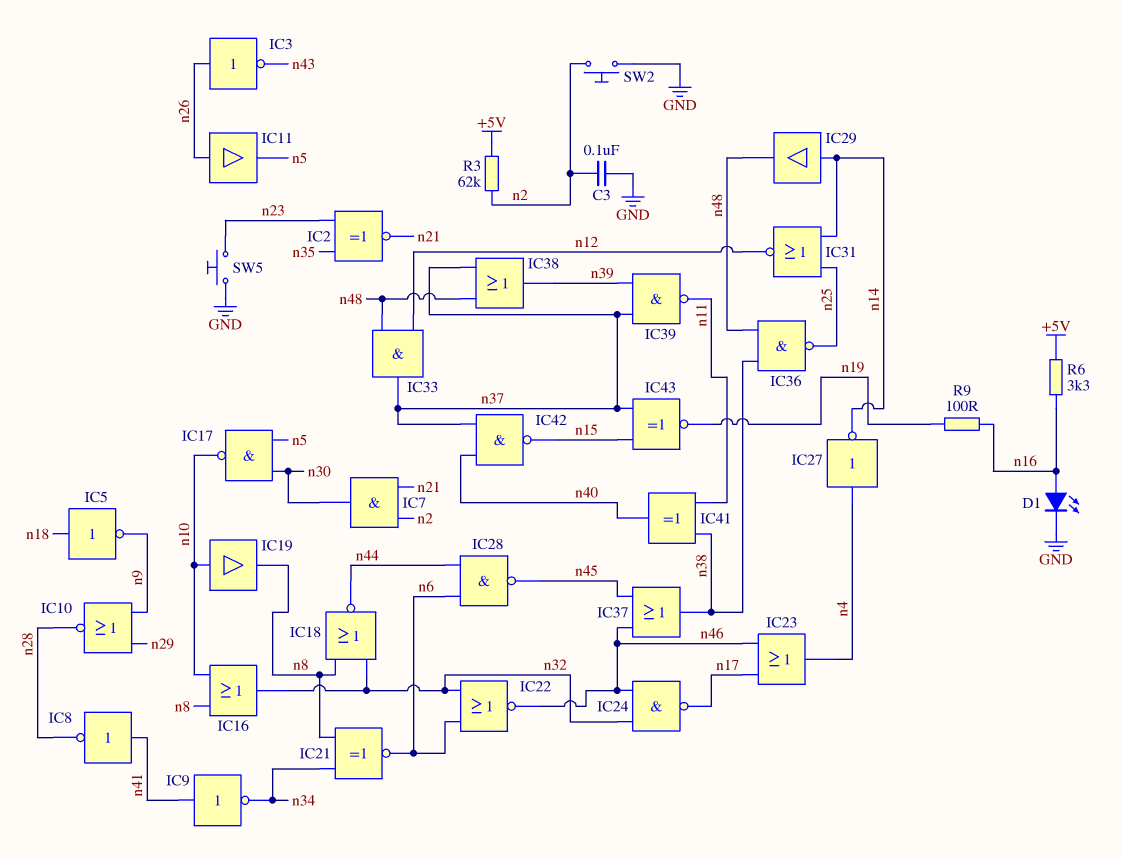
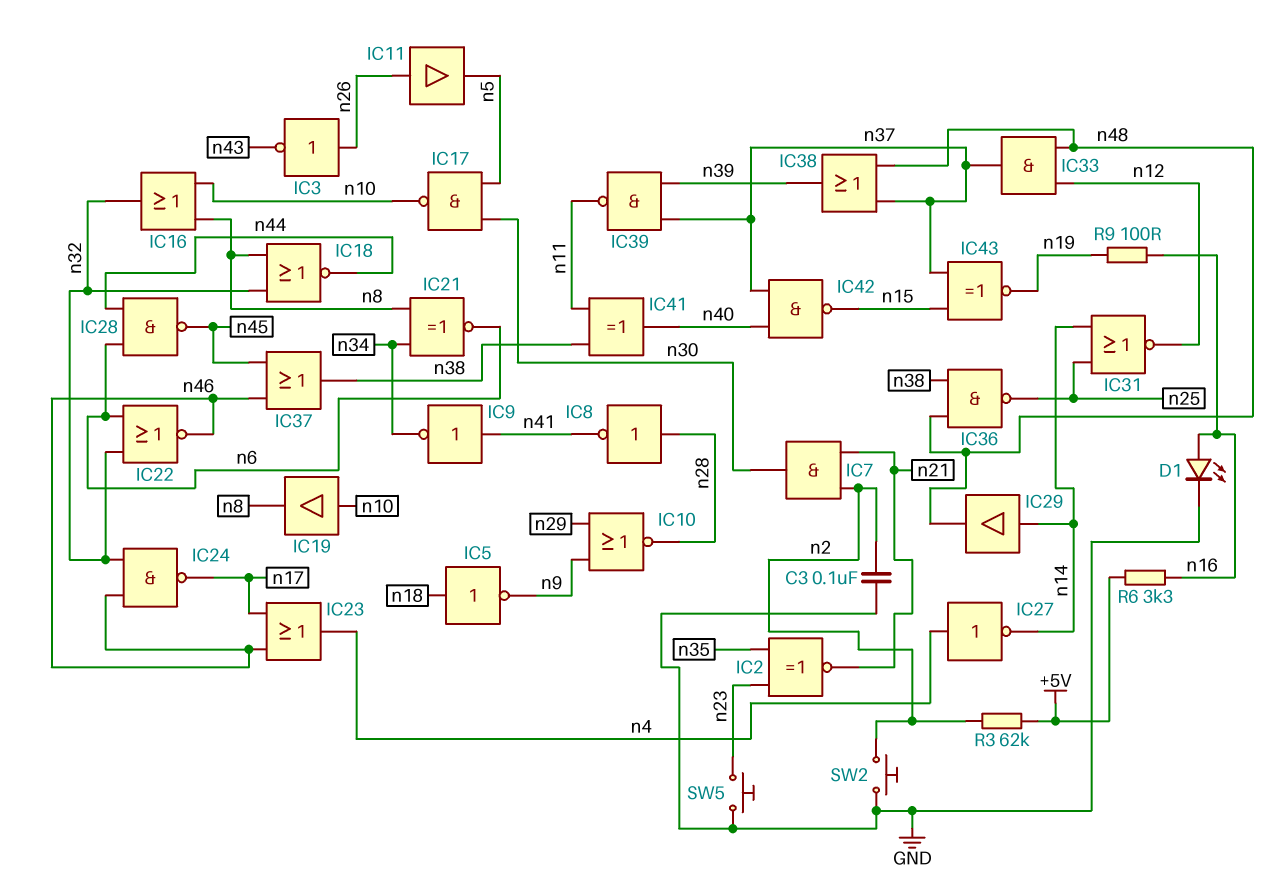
IC8: NOT (in n41, out n28) -> NOT (in n28, out n41)

